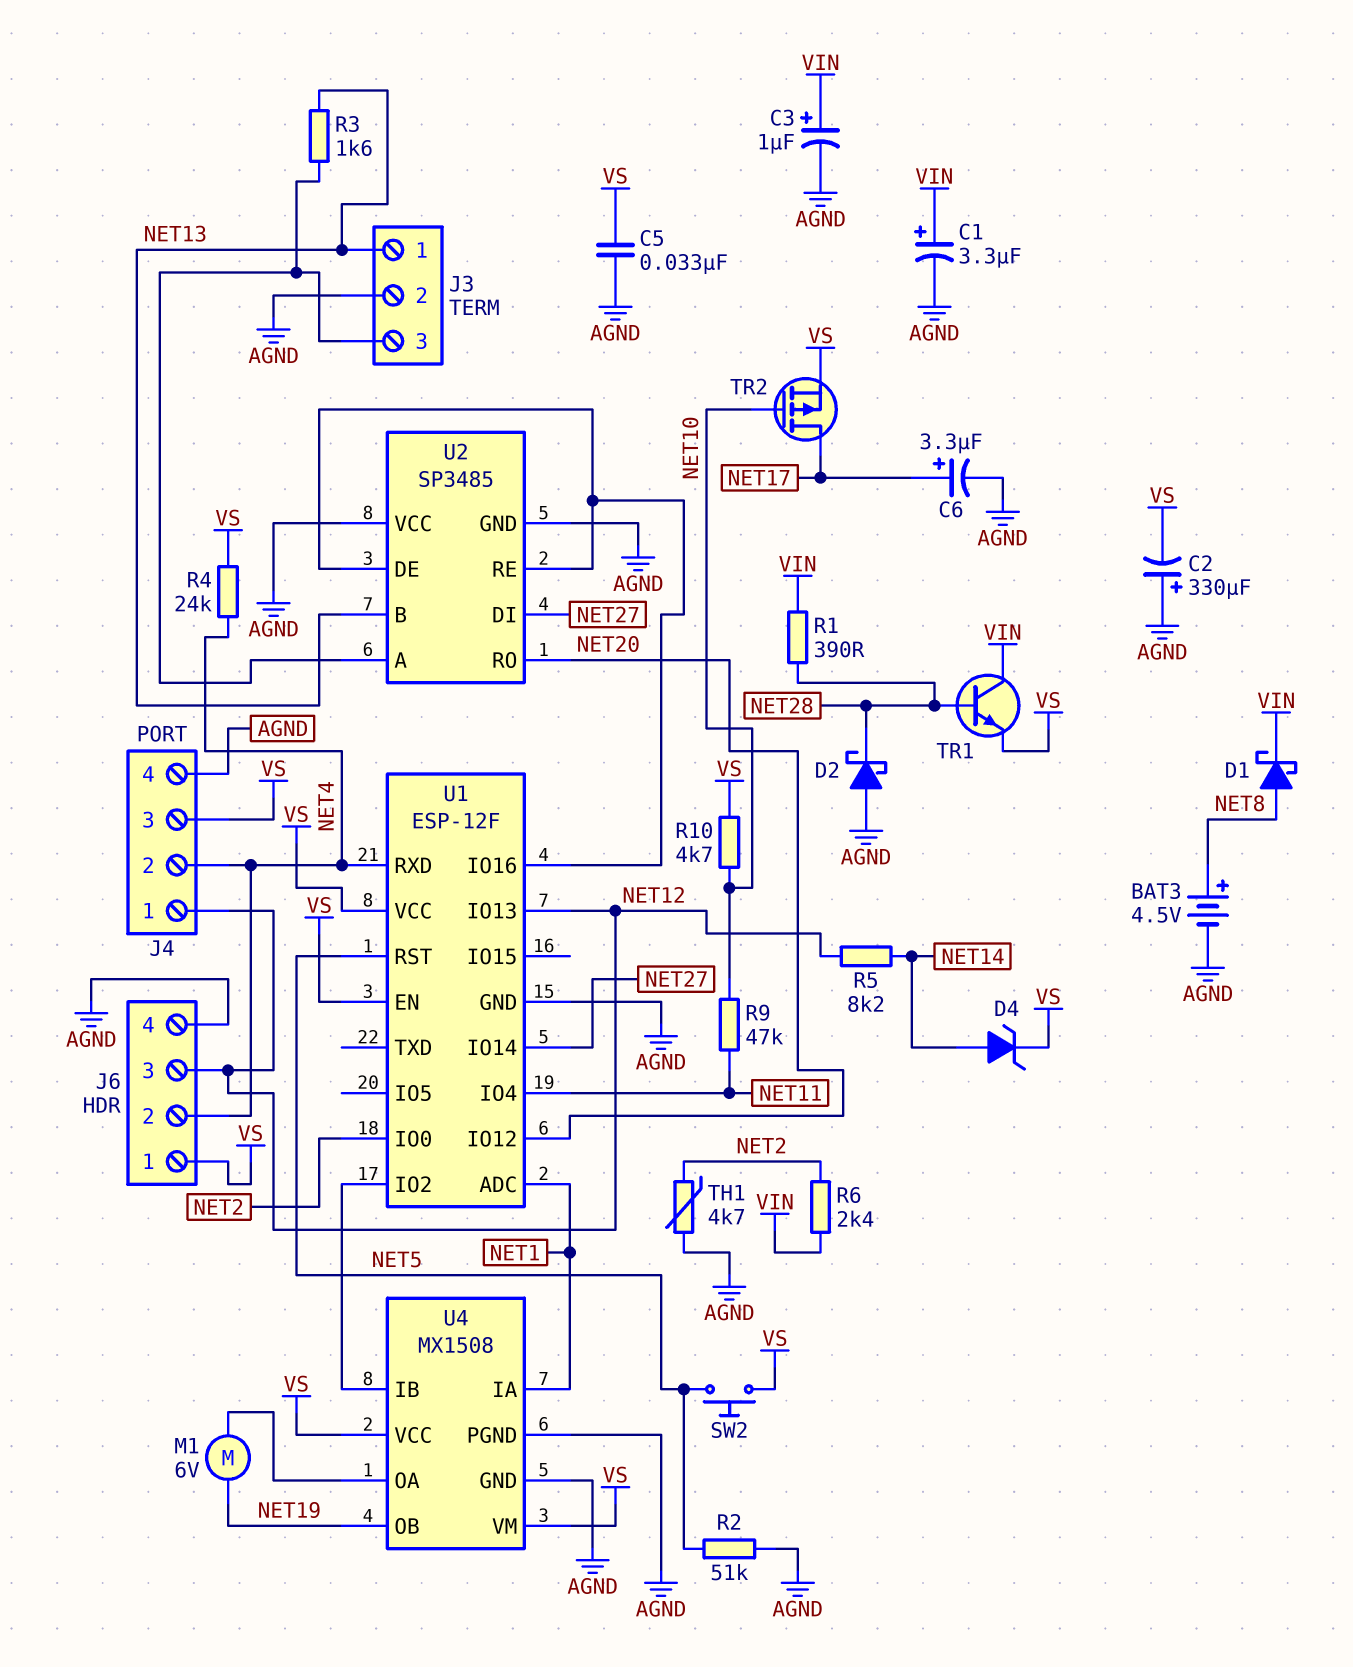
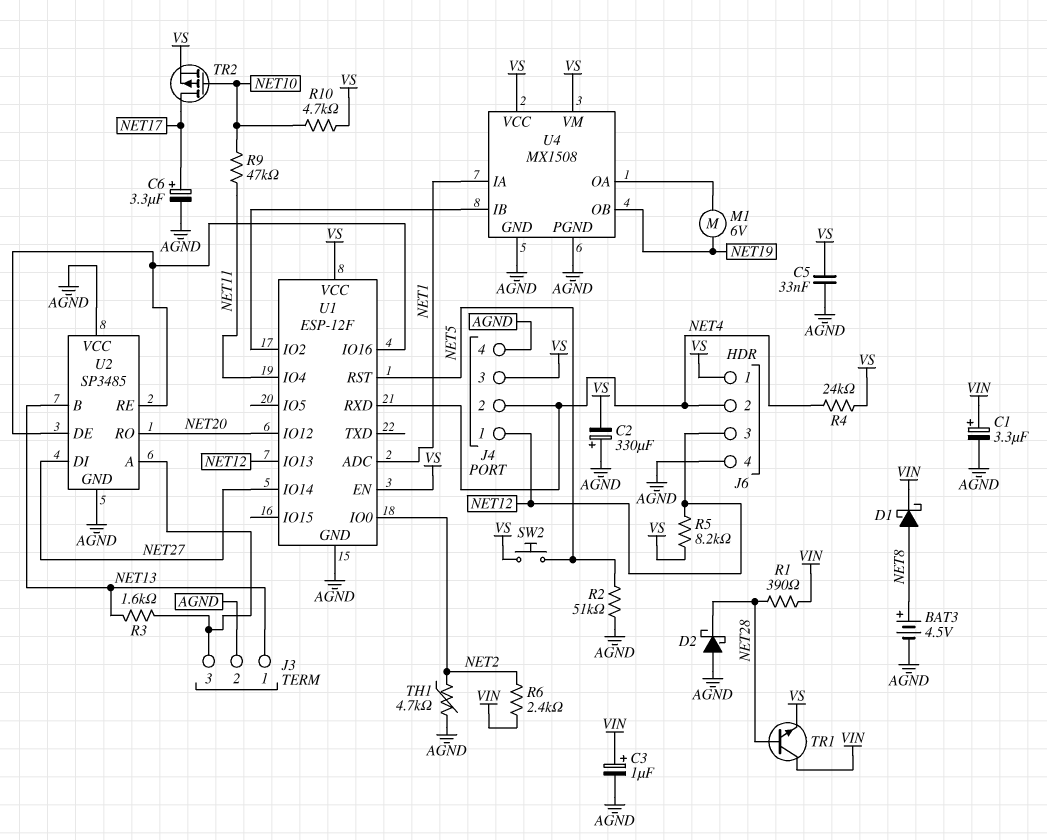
D4: zener (A NET14, K VS) -> none
R5: 8.2k (NET12, NET14) -> 8.2k (NET12, VS)

